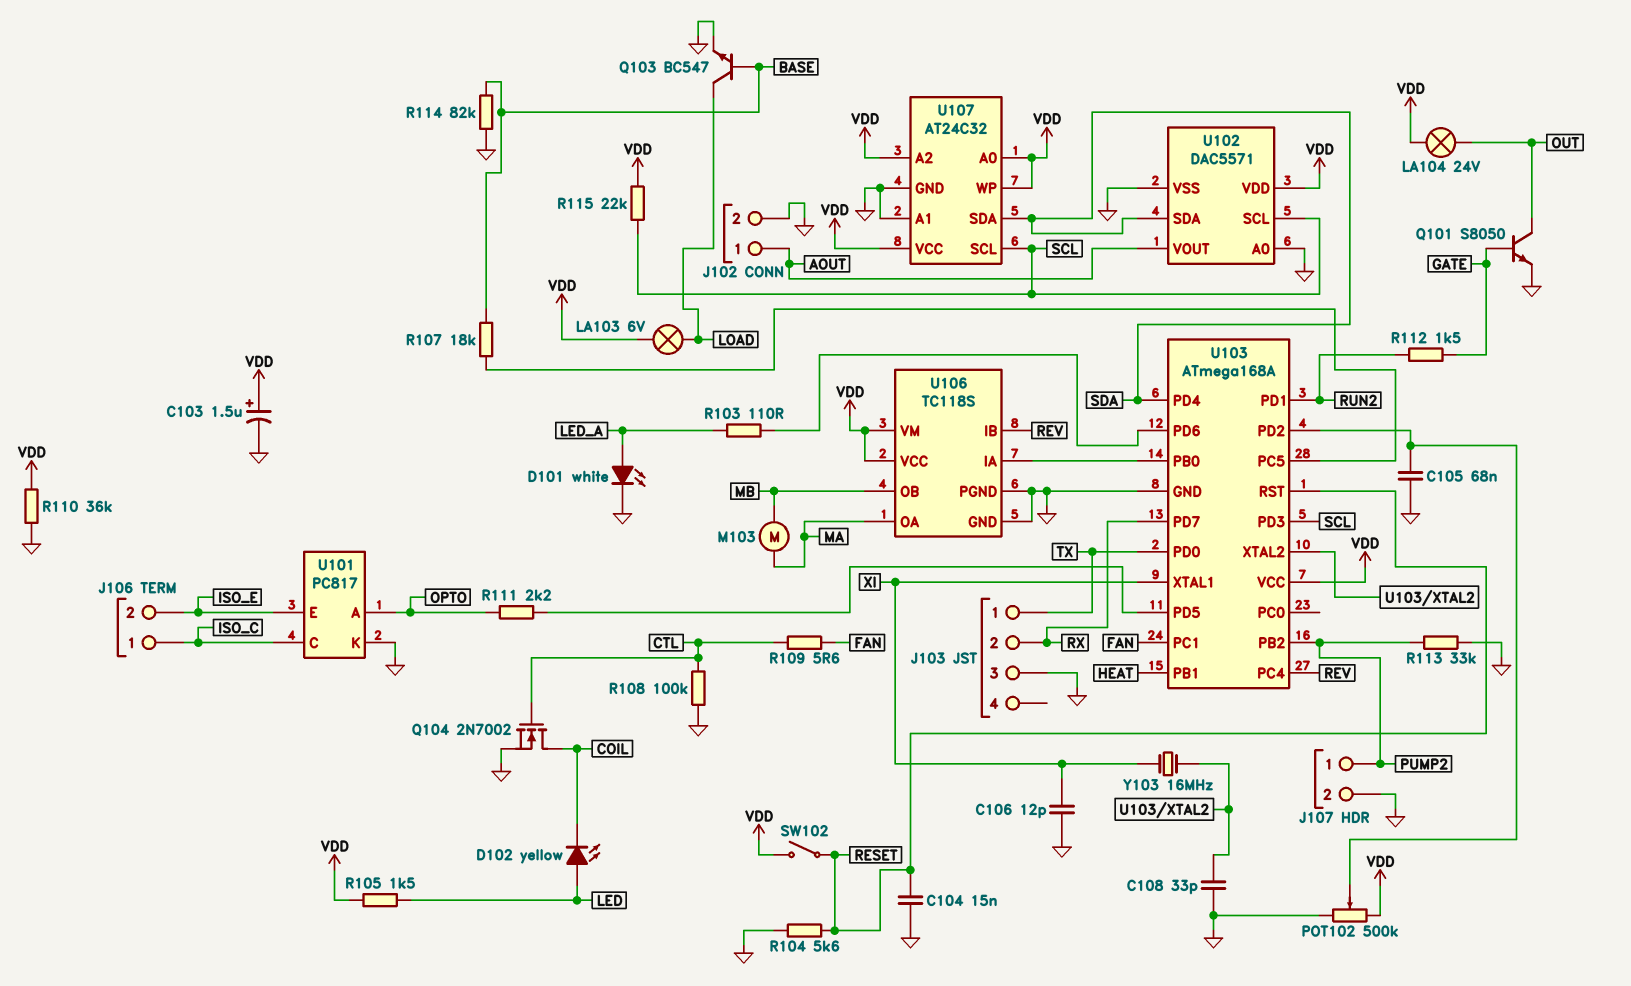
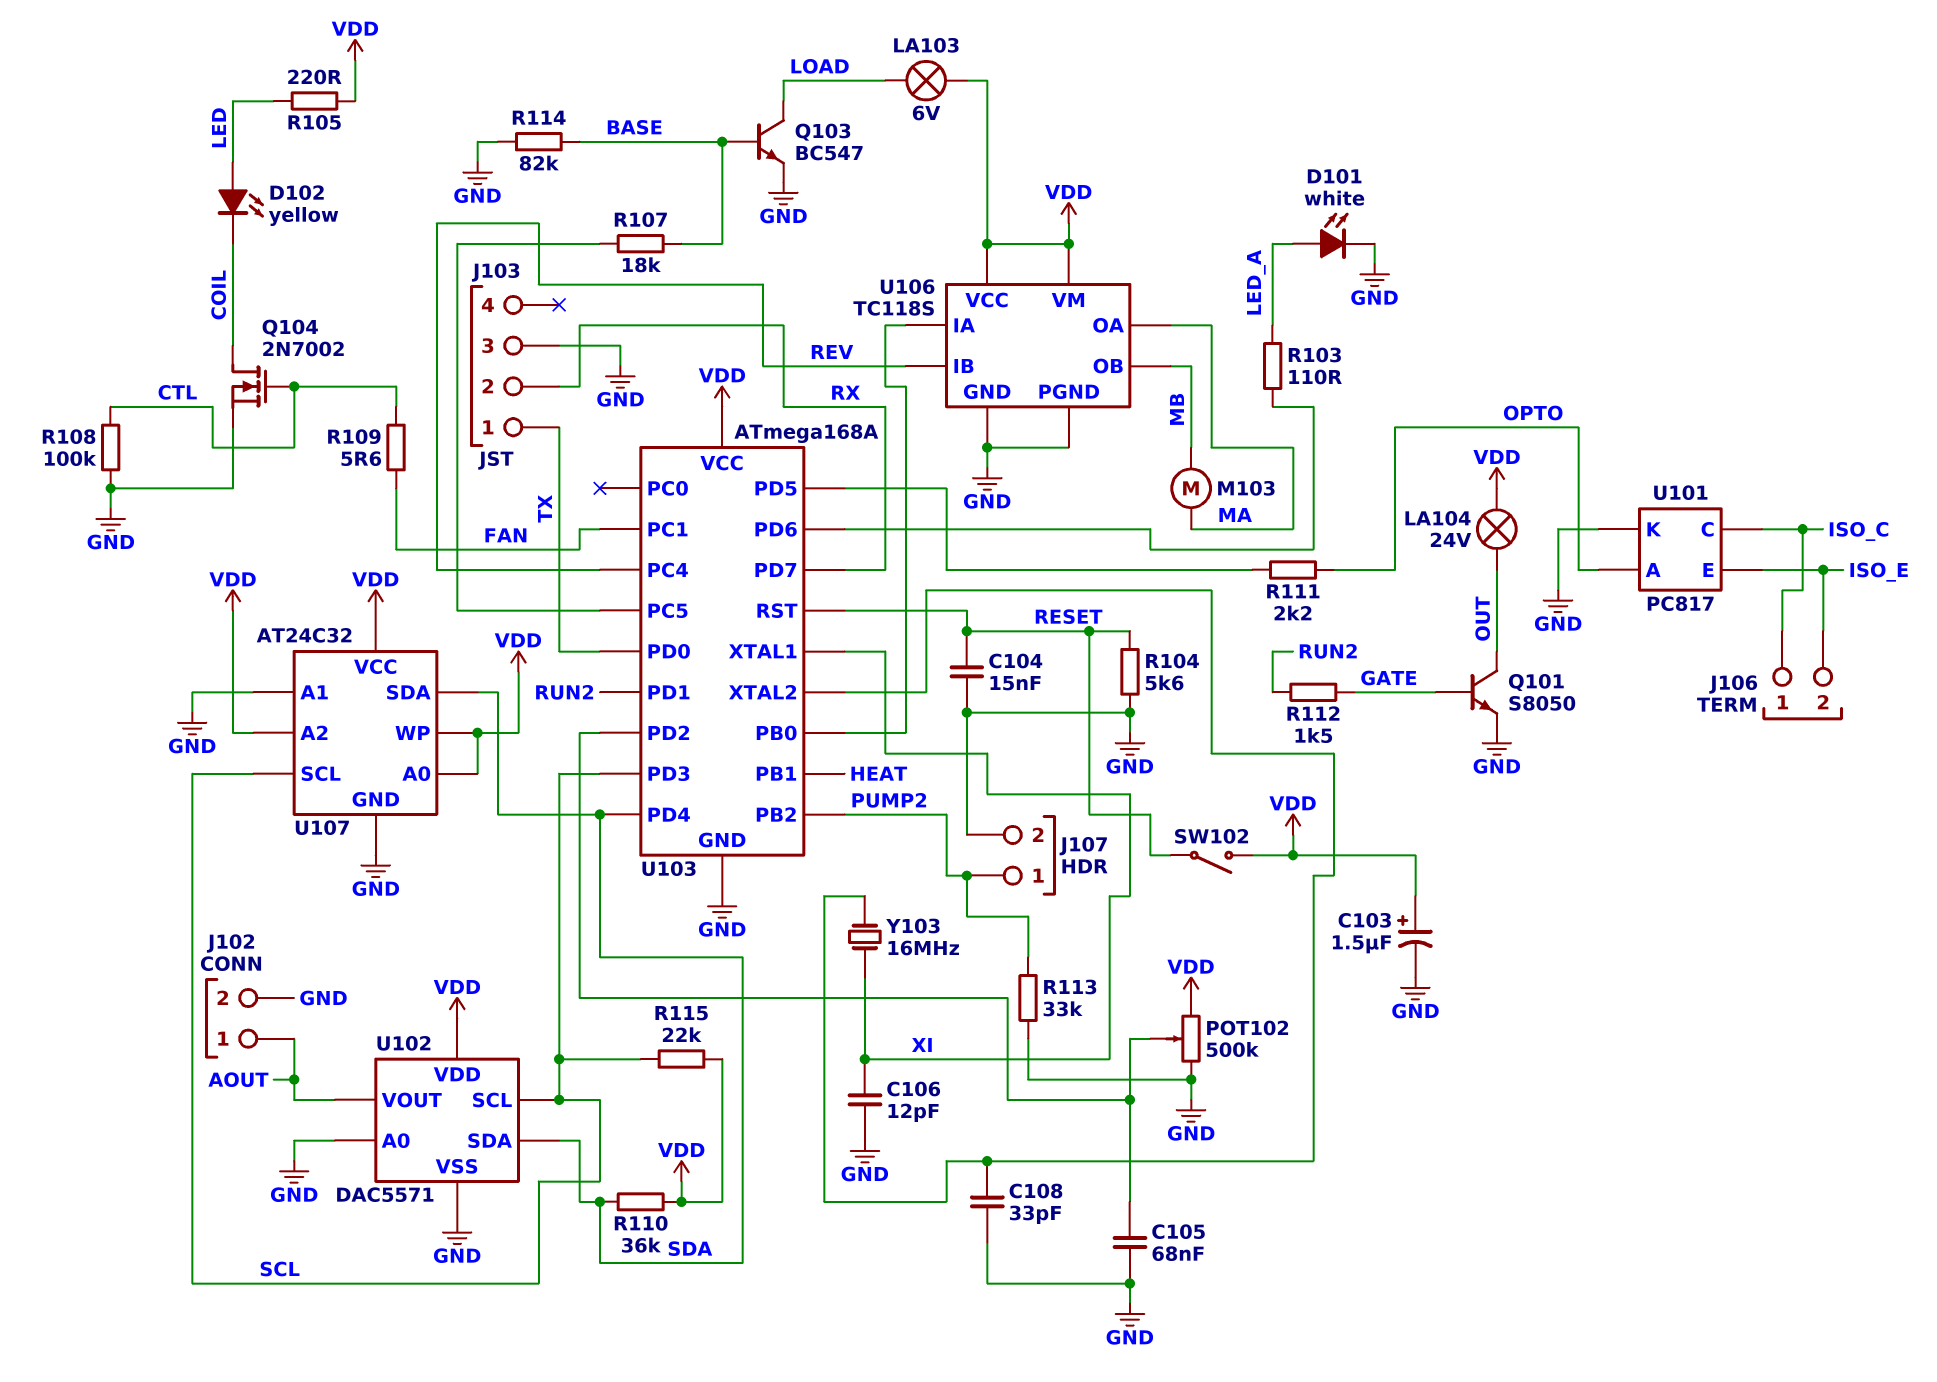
R105: 1.5k (LED, VDD) -> 220 (LED, VDD)
R110: 36k (GND, VDD) -> 36k (SDA, VDD)

